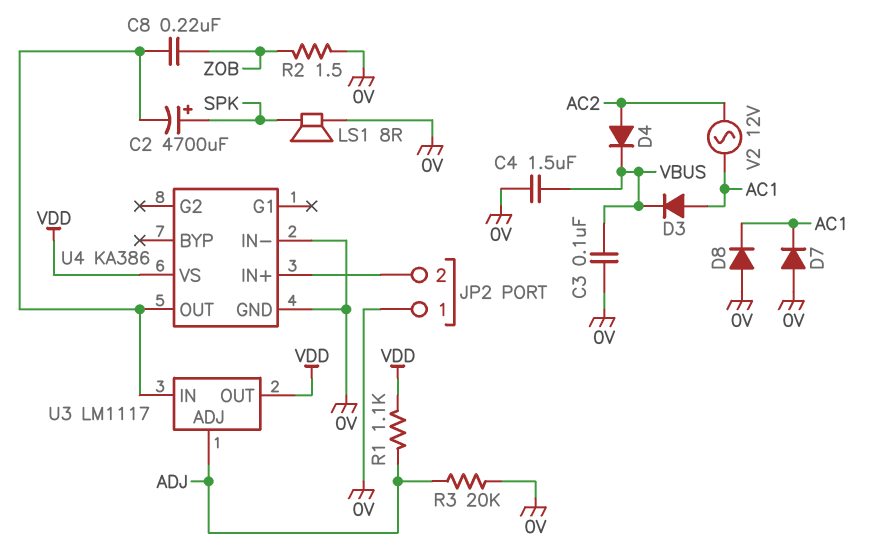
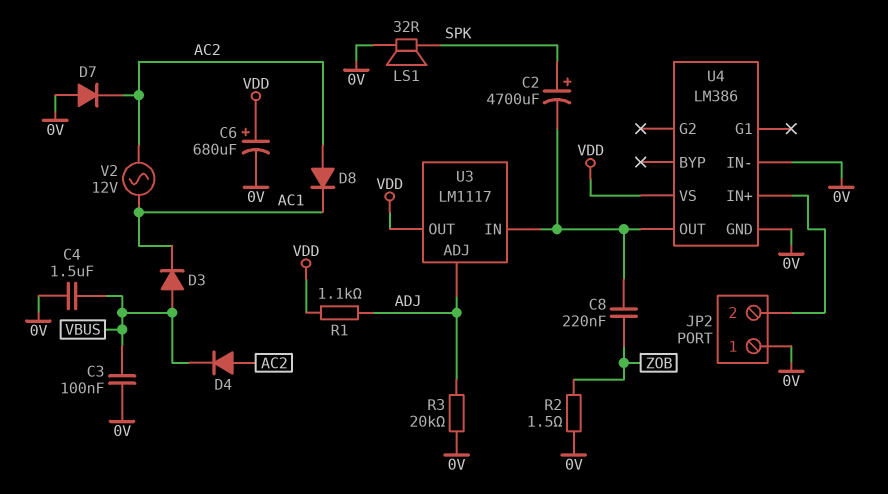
C6: none -> 680uF (plus VDD, minus 0V)
D3: diode (A AC1, K VBUS) -> diode (A VBUS, K AC1)
D7: diode (A 0V, K AC1) -> diode (A 0V, K AC2)
D8: diode (A 0V, K AC1) -> diode (A AC2, K AC1)
LS1: speaker 8R (0V, SPK) -> speaker 32R (0V, SPK)
U4: KA386 -> LM386

